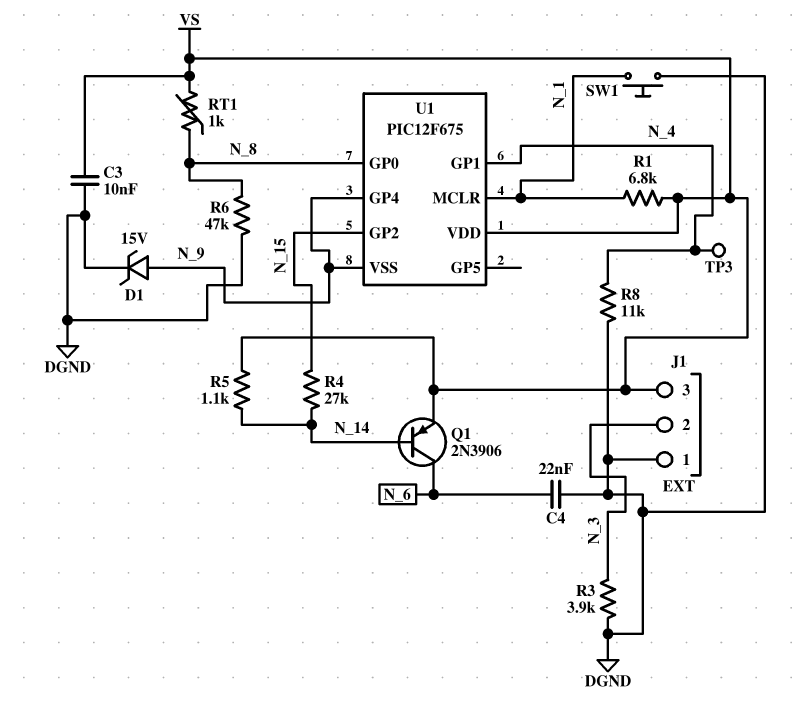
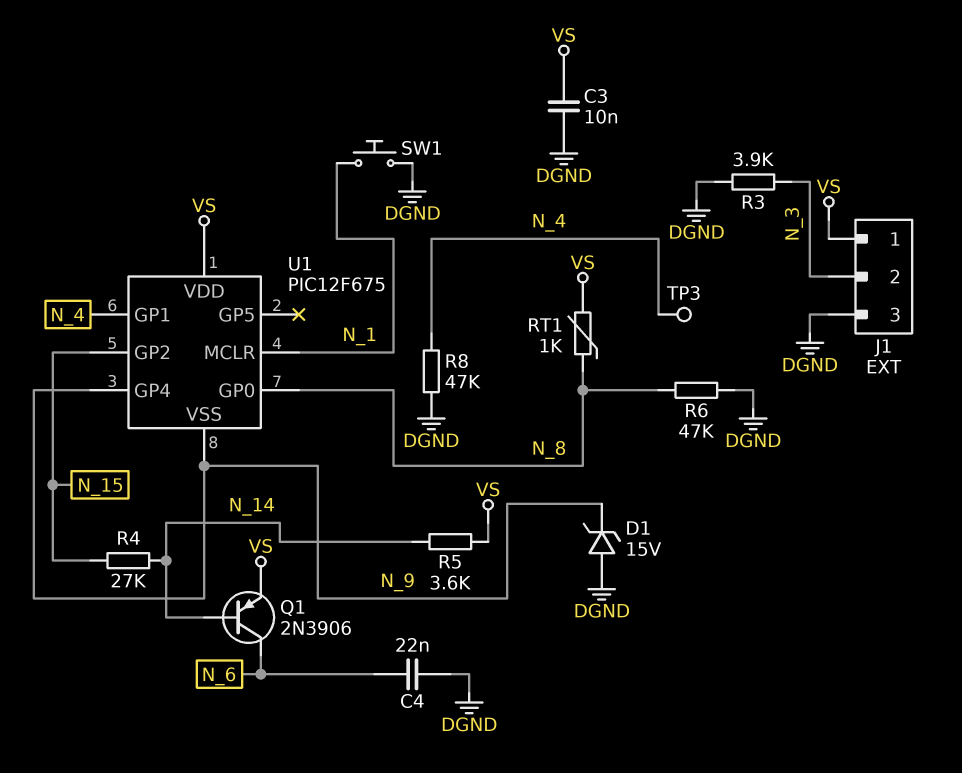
D1: zener 15V (A N_9, K DGND) -> zener 15V (A DGND, K N_9)
J1 pin 1: DGND -> VS
J1 pin 3: VS -> DGND
R1: 6.8k (N_1, VS) -> none
R5: 1.1k (N_14, VS) -> 3.6k (N_14, VS)
R8: 11k (DGND, N_4) -> 47k (DGND, N_4)

